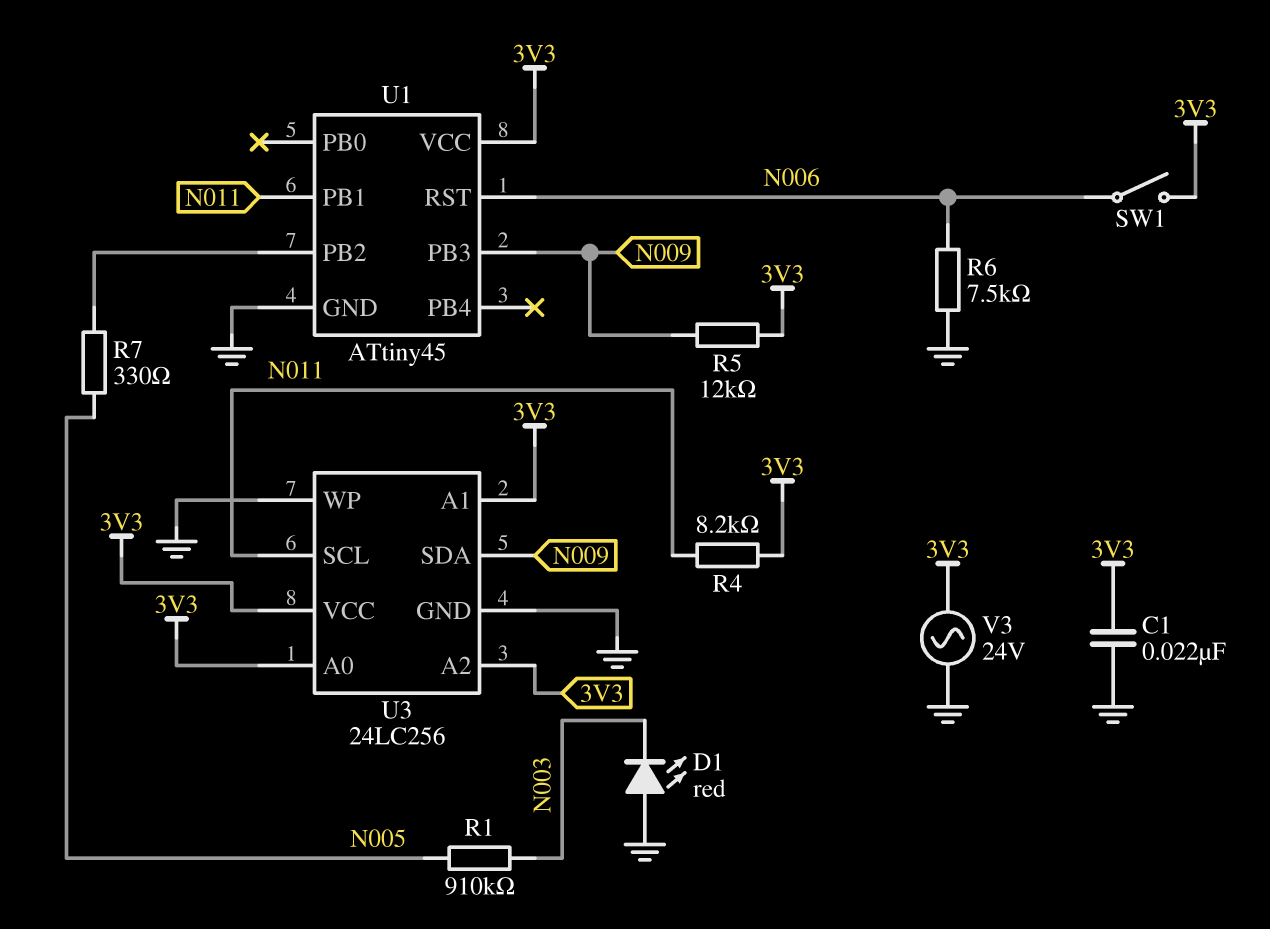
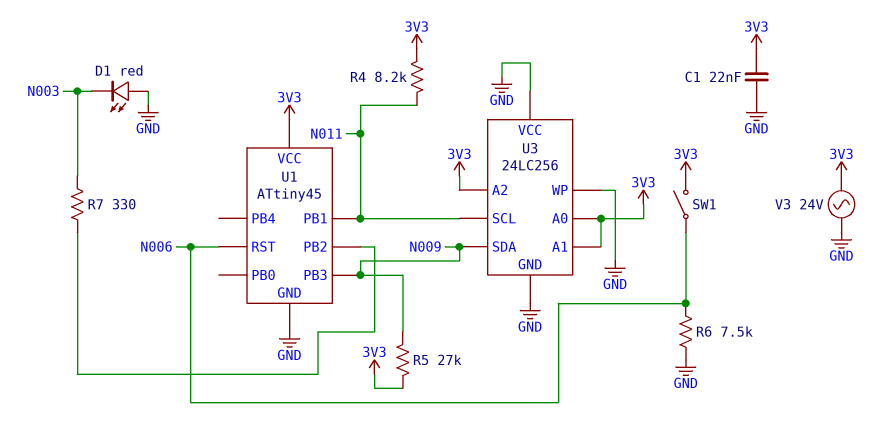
R1: 910k (N003, N005) -> none
R5: 12k (3V3, N009) -> 27k (3V3, N009)
R7: 330 (N005, U1/PB2) -> 330 (N003, U1/PB2)
U3 pin VCC: 3V3 -> GND

